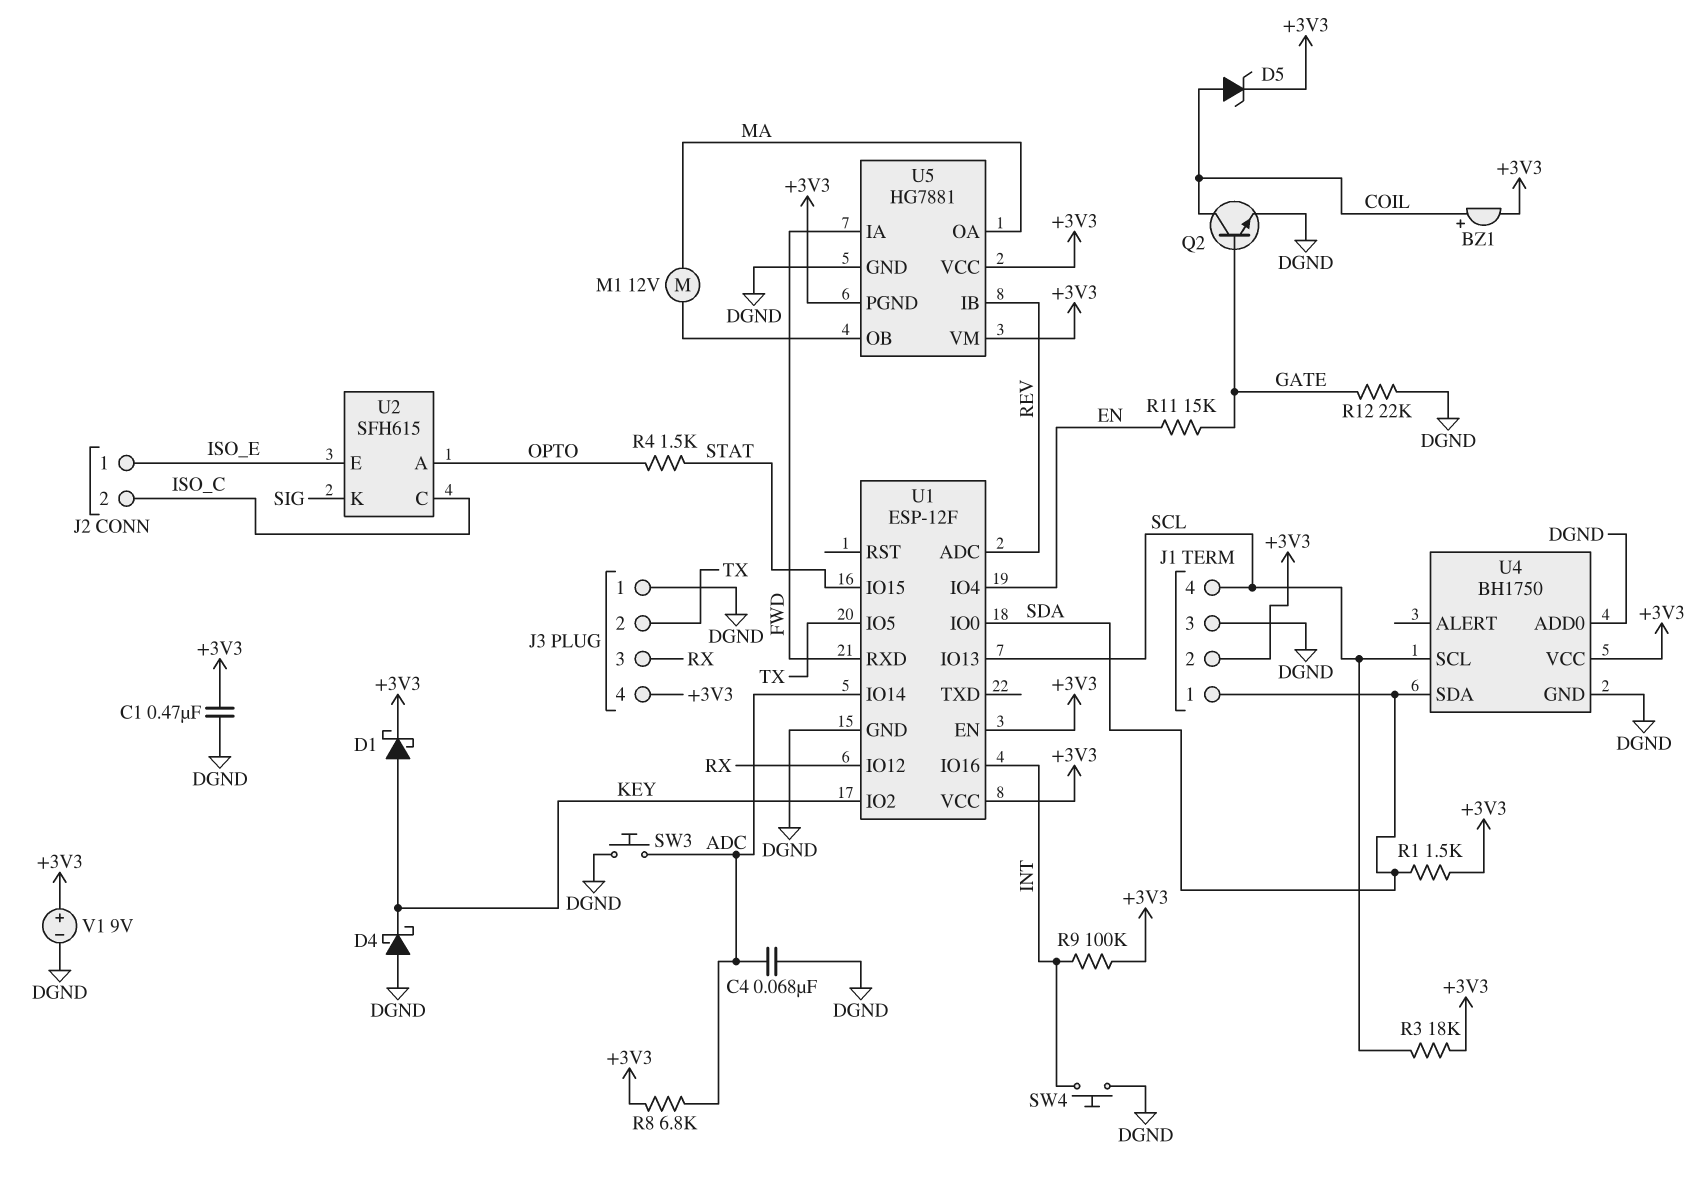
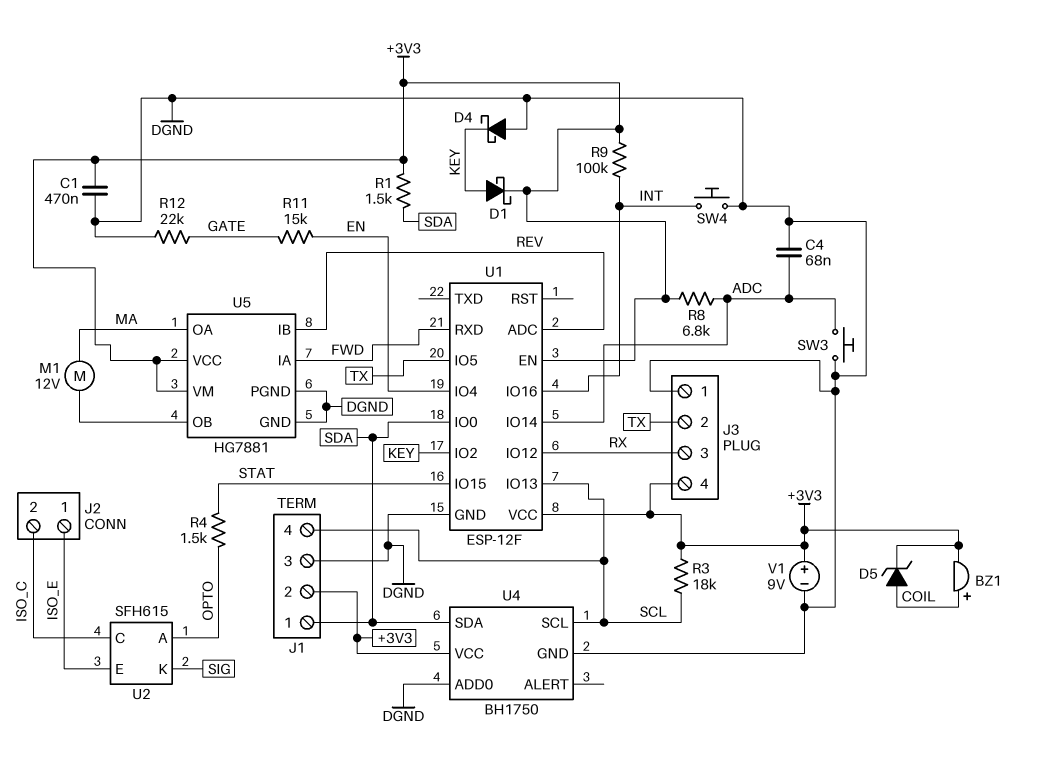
Q2: NPN (B GATE, C COIL, E DGND) -> none
U5 pin PGND: +3V3 -> DGND

